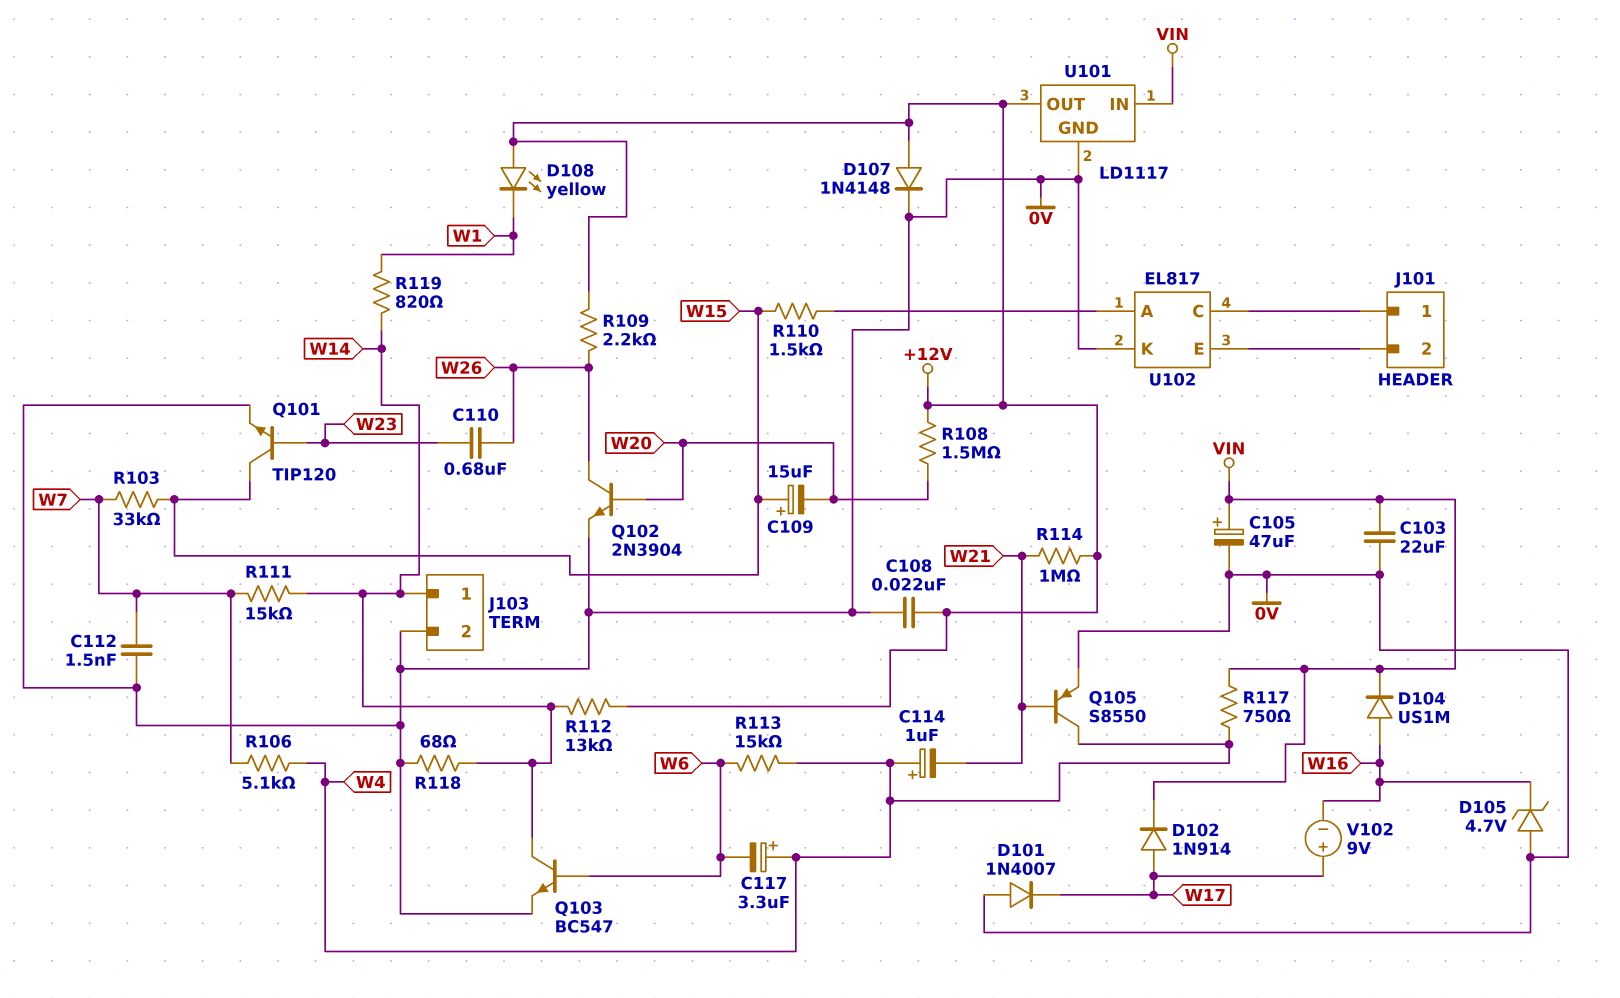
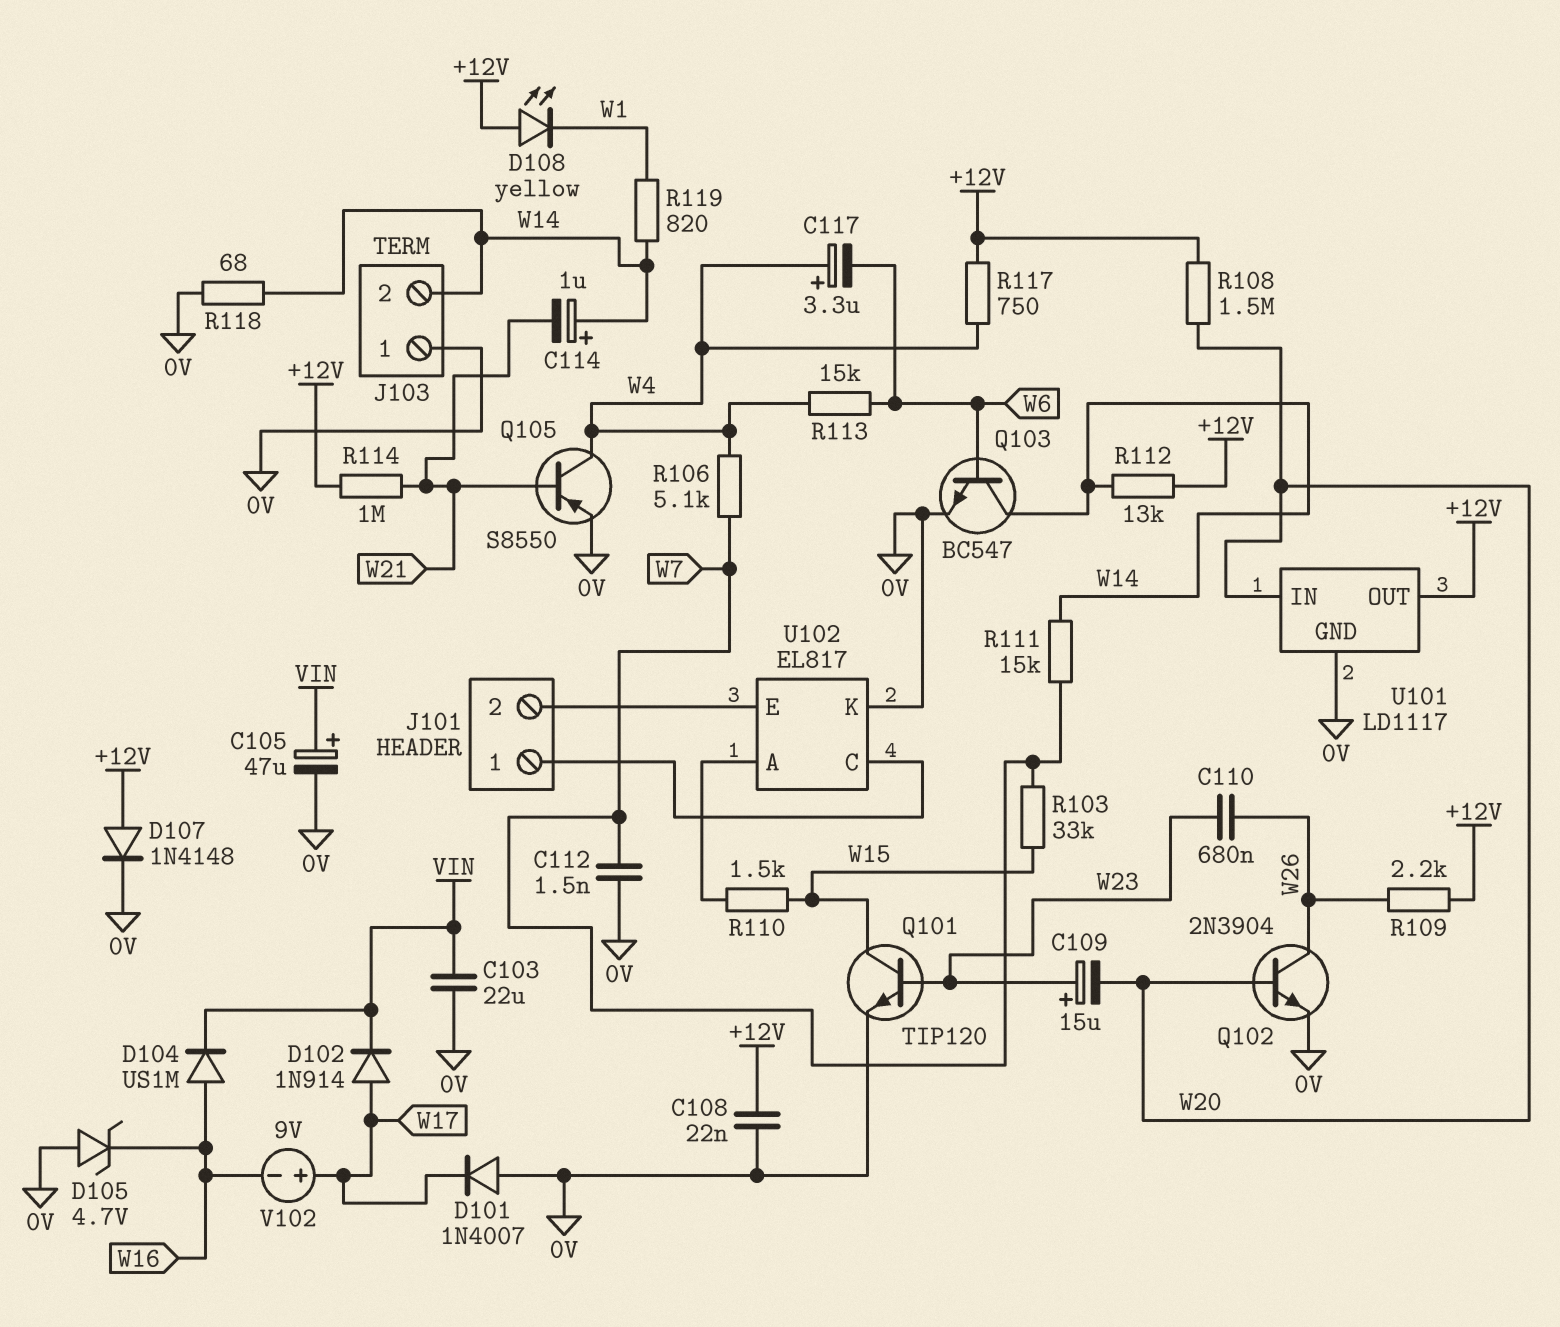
C109: 15uF (plus W15, minus W20) -> 15uF (plus W23, minus W20)
C114: 1uF (plus W4, minus W21) -> 1uF (plus W14, minus W21)
J103 pin 1: W14 -> 0V
J103 pin 2: 0V -> W14
R117: 750 (VIN, W4) -> 750 (+12V, W4)
U101 pin IN: VIN -> W20

